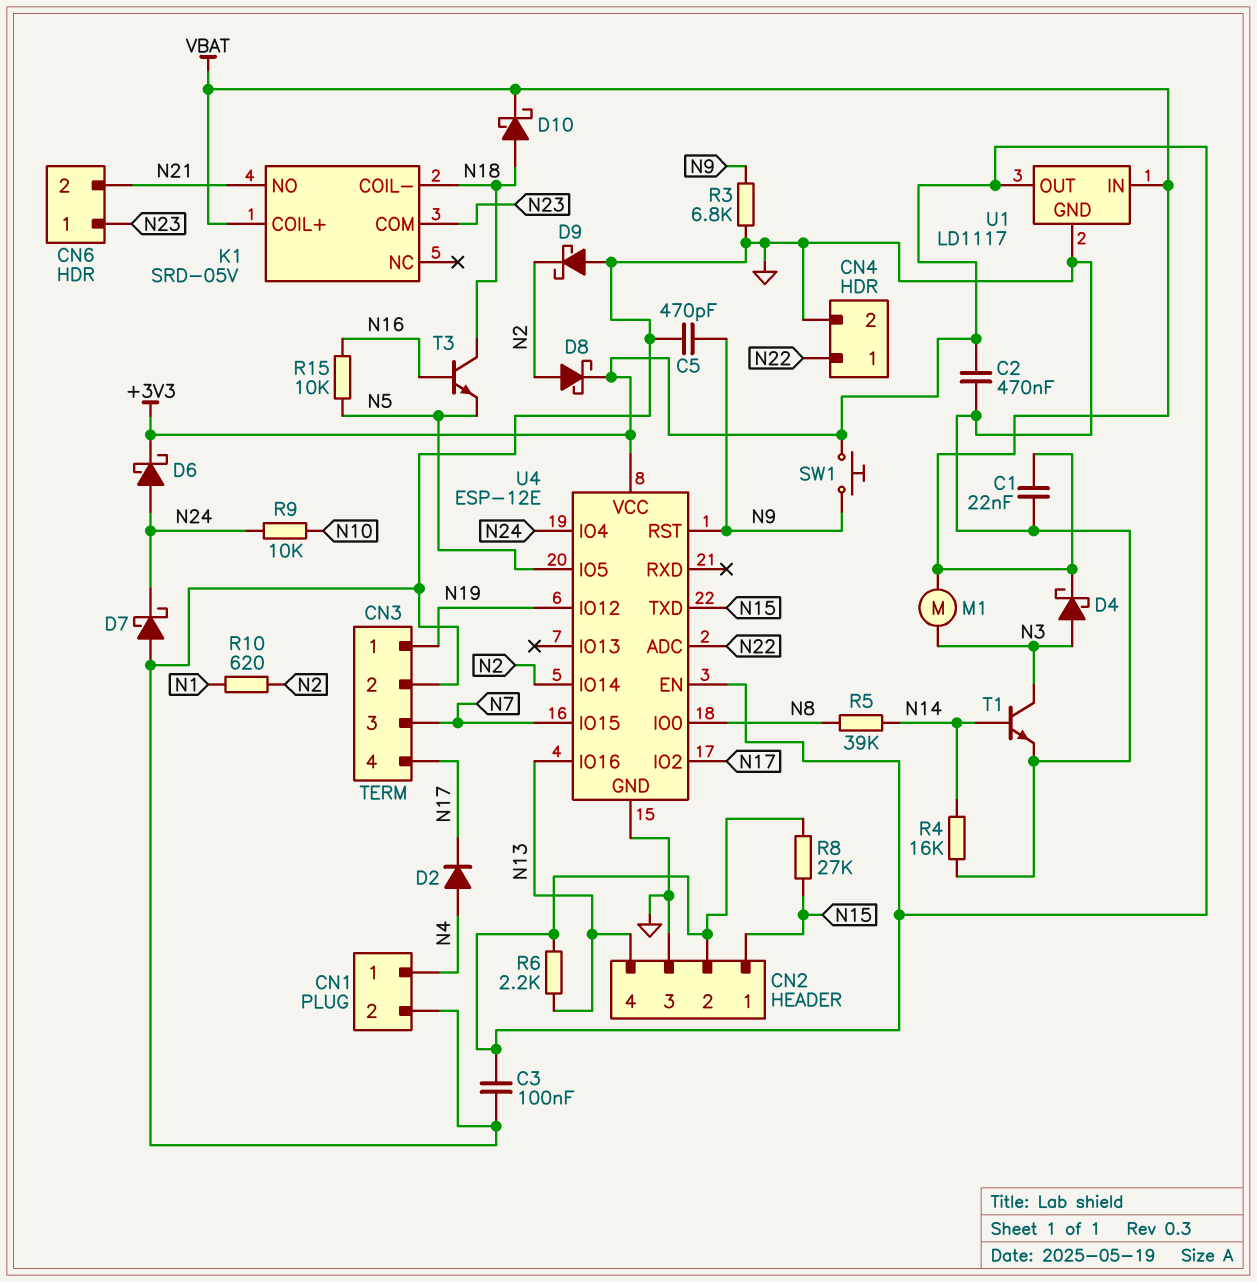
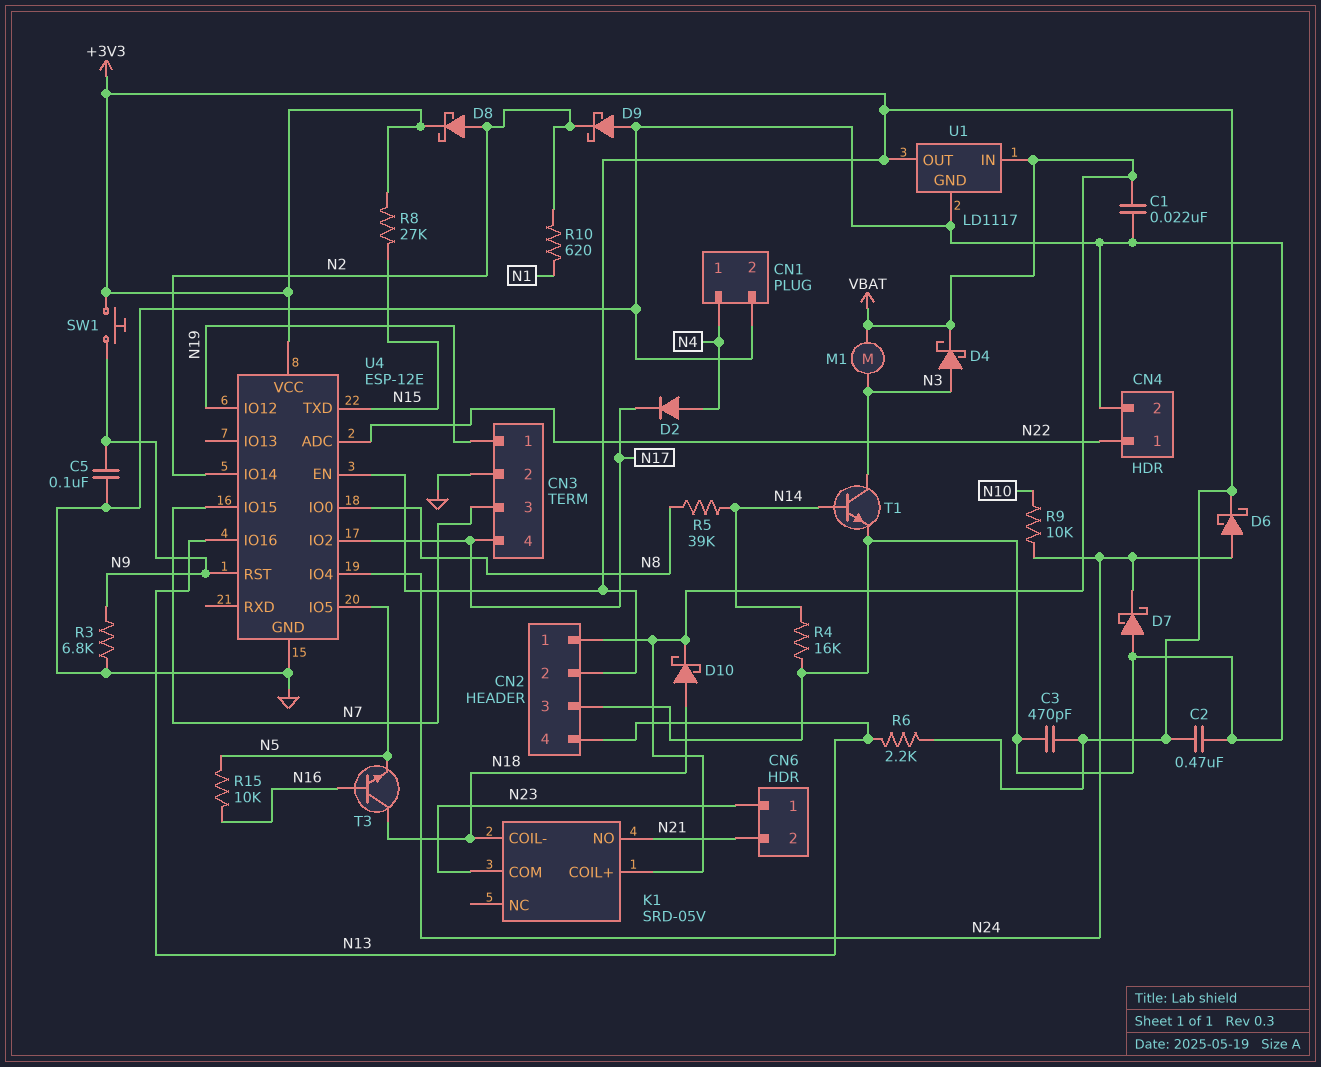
C3: 100nF (+3V3, GND) -> 470pF (+3V3, GND)
C5: 470pF (GND, N9) -> 100nF (GND, N9)
CN2 pin 1: N15 -> VBAT

